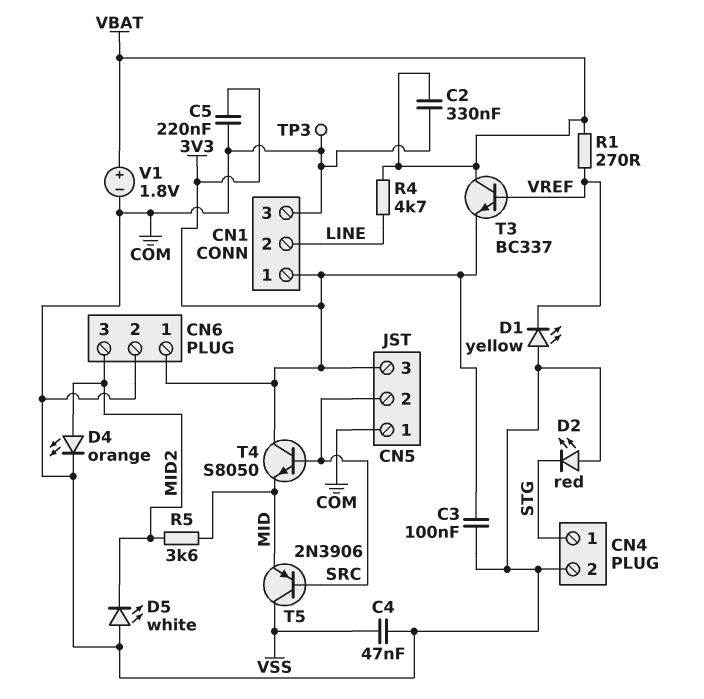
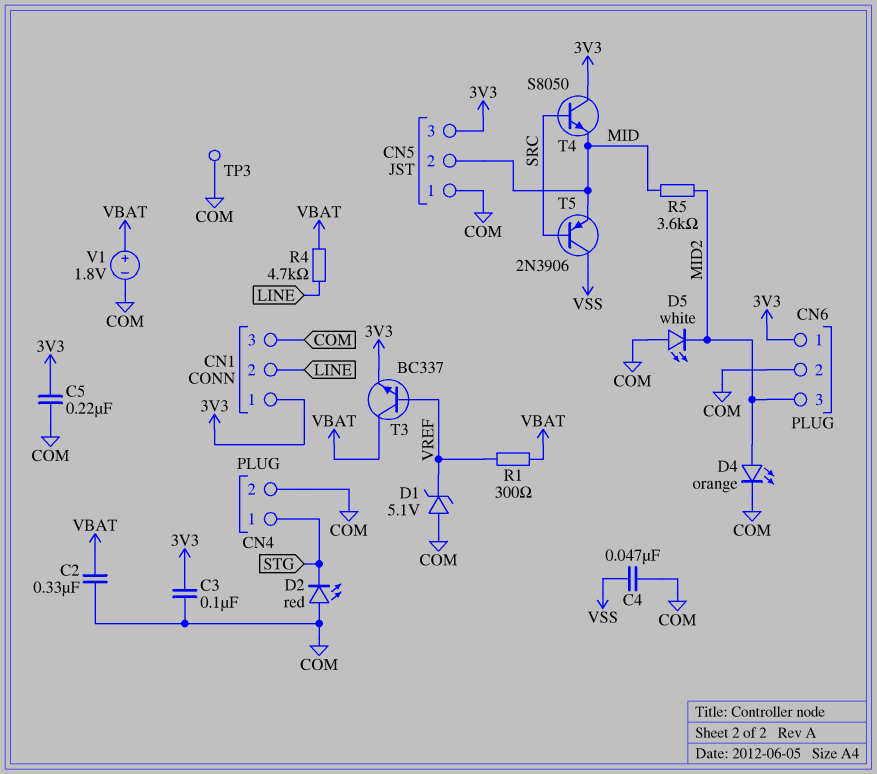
CN5 pin 2: SRC -> MID
D1: LED yellow (A COM, K VREF) -> zener 5.1V (A COM, K VREF)
R1: 270 (VBAT, VREF) -> 300 (VBAT, VREF)

